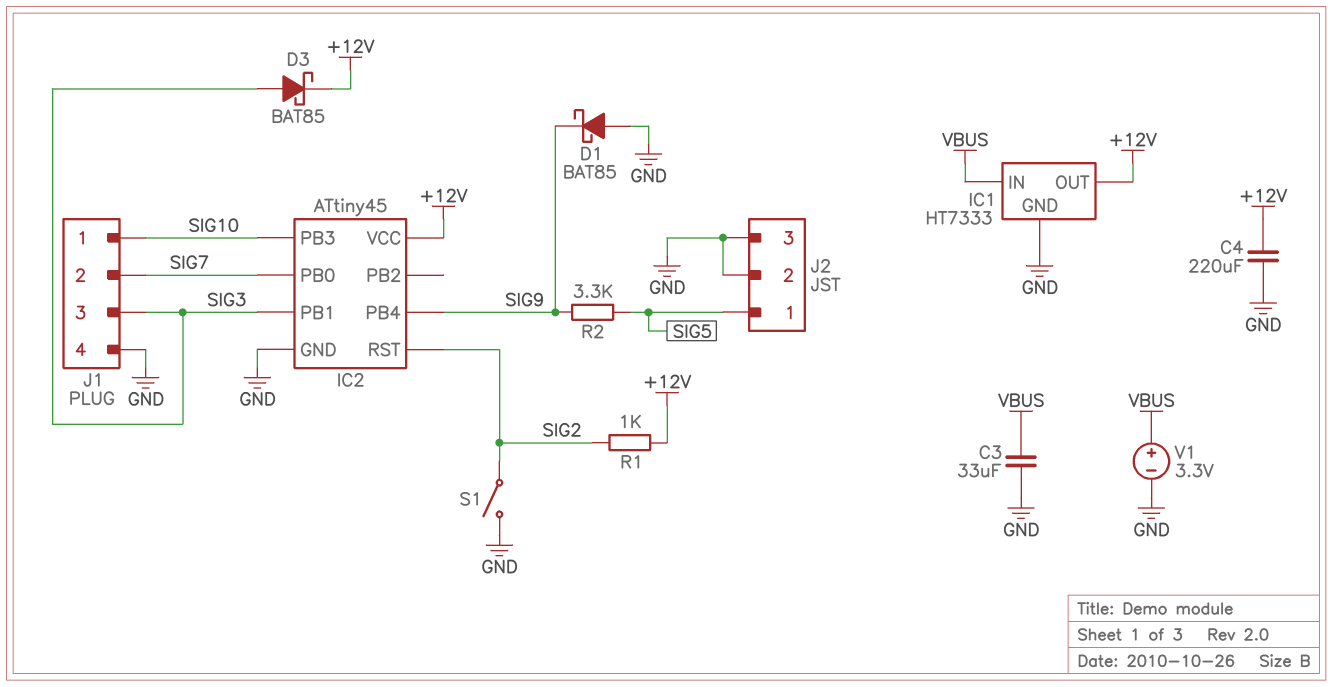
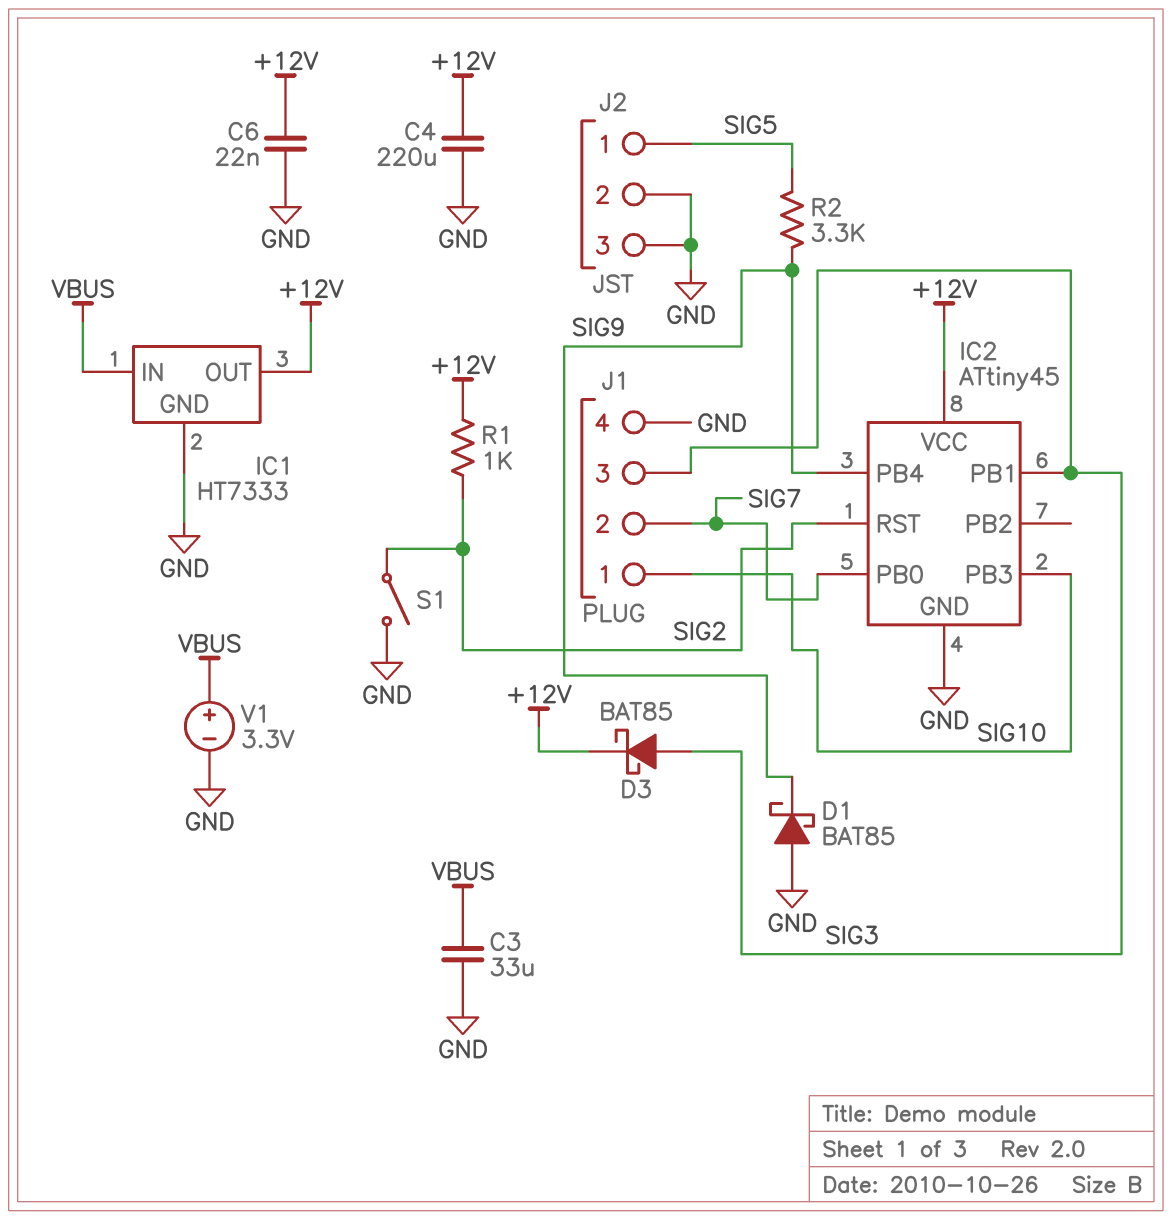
C6: none -> 22nF (+12V, GND)

